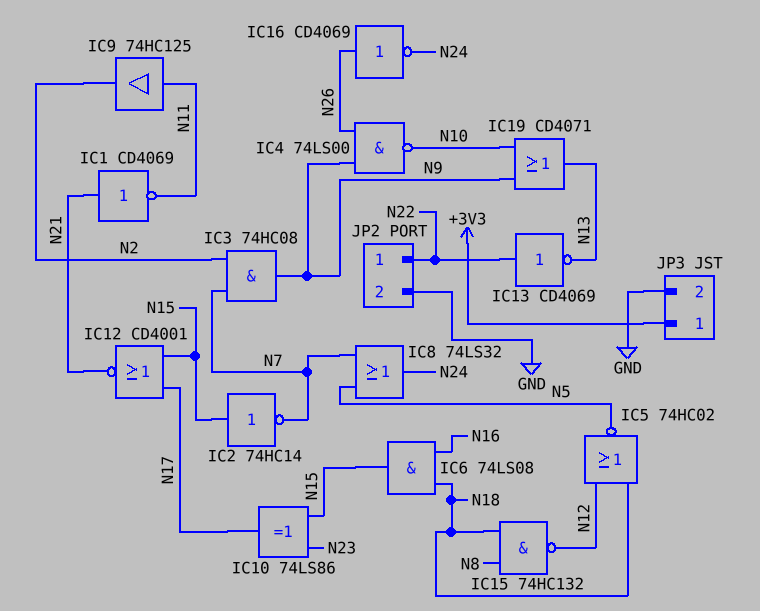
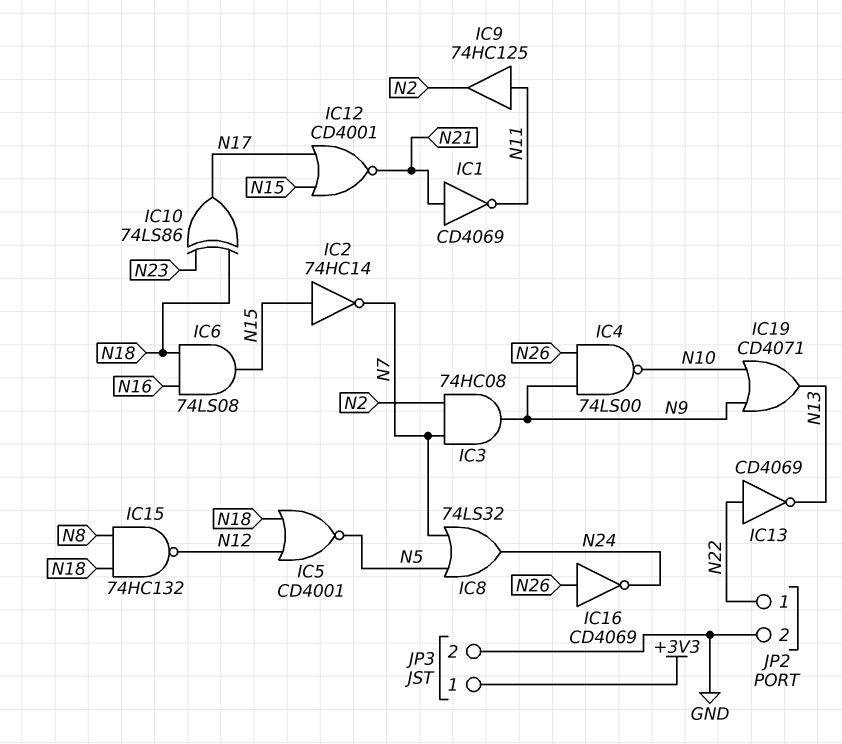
IC5: NOR 74HC02 (in N12, in N18, out N5) -> NOR CD4001 (in N12, in N18, out N5)
IC10: XOR 74LS86 (in N15, in N23, out N17) -> XOR 74LS86 (in N18, in N23, out N17)

